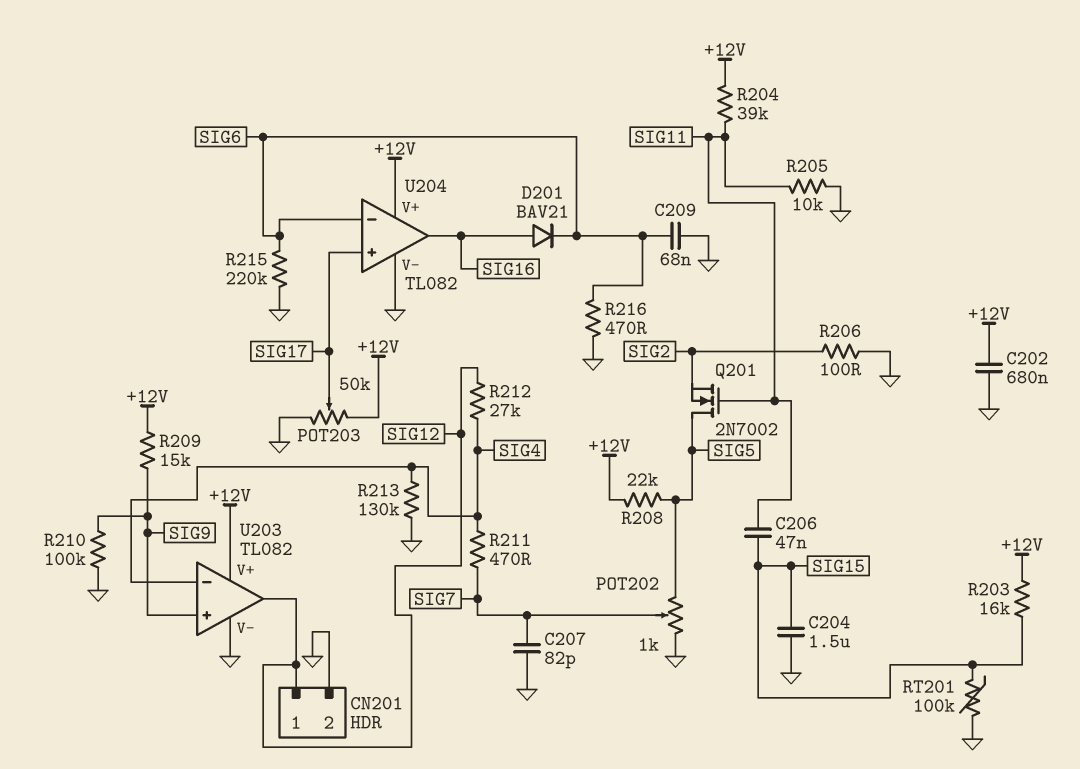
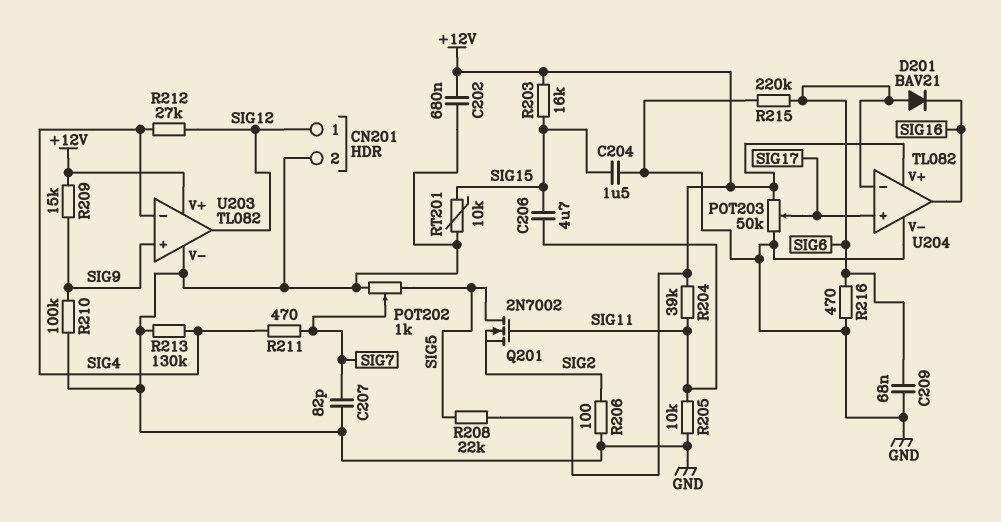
C206: 47nF (SIG11, SIG15) -> 4.7uF (SIG11, SIG15)
D201: diode BAV21 (A SIG16, K SIG6) -> diode BAV21 (A SIG6, K SIG16)
RT201: 100k (GND, SIG15) -> 10k (GND, SIG15)

